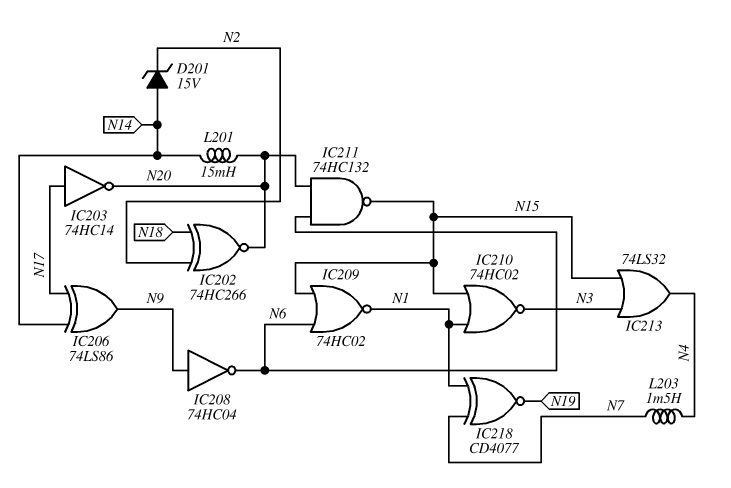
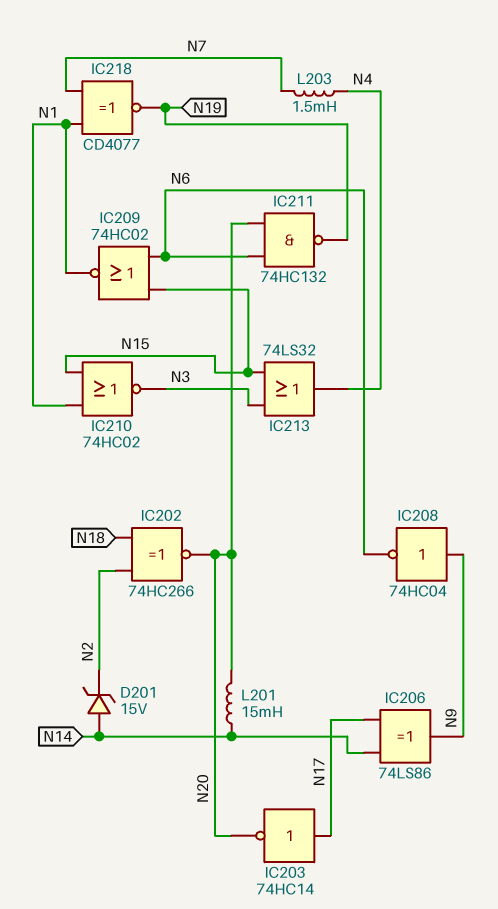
IC211: NAND 74HC132 (in N6, in N20, out N15) -> NAND 74HC132 (in N6, in N20, out N19)

